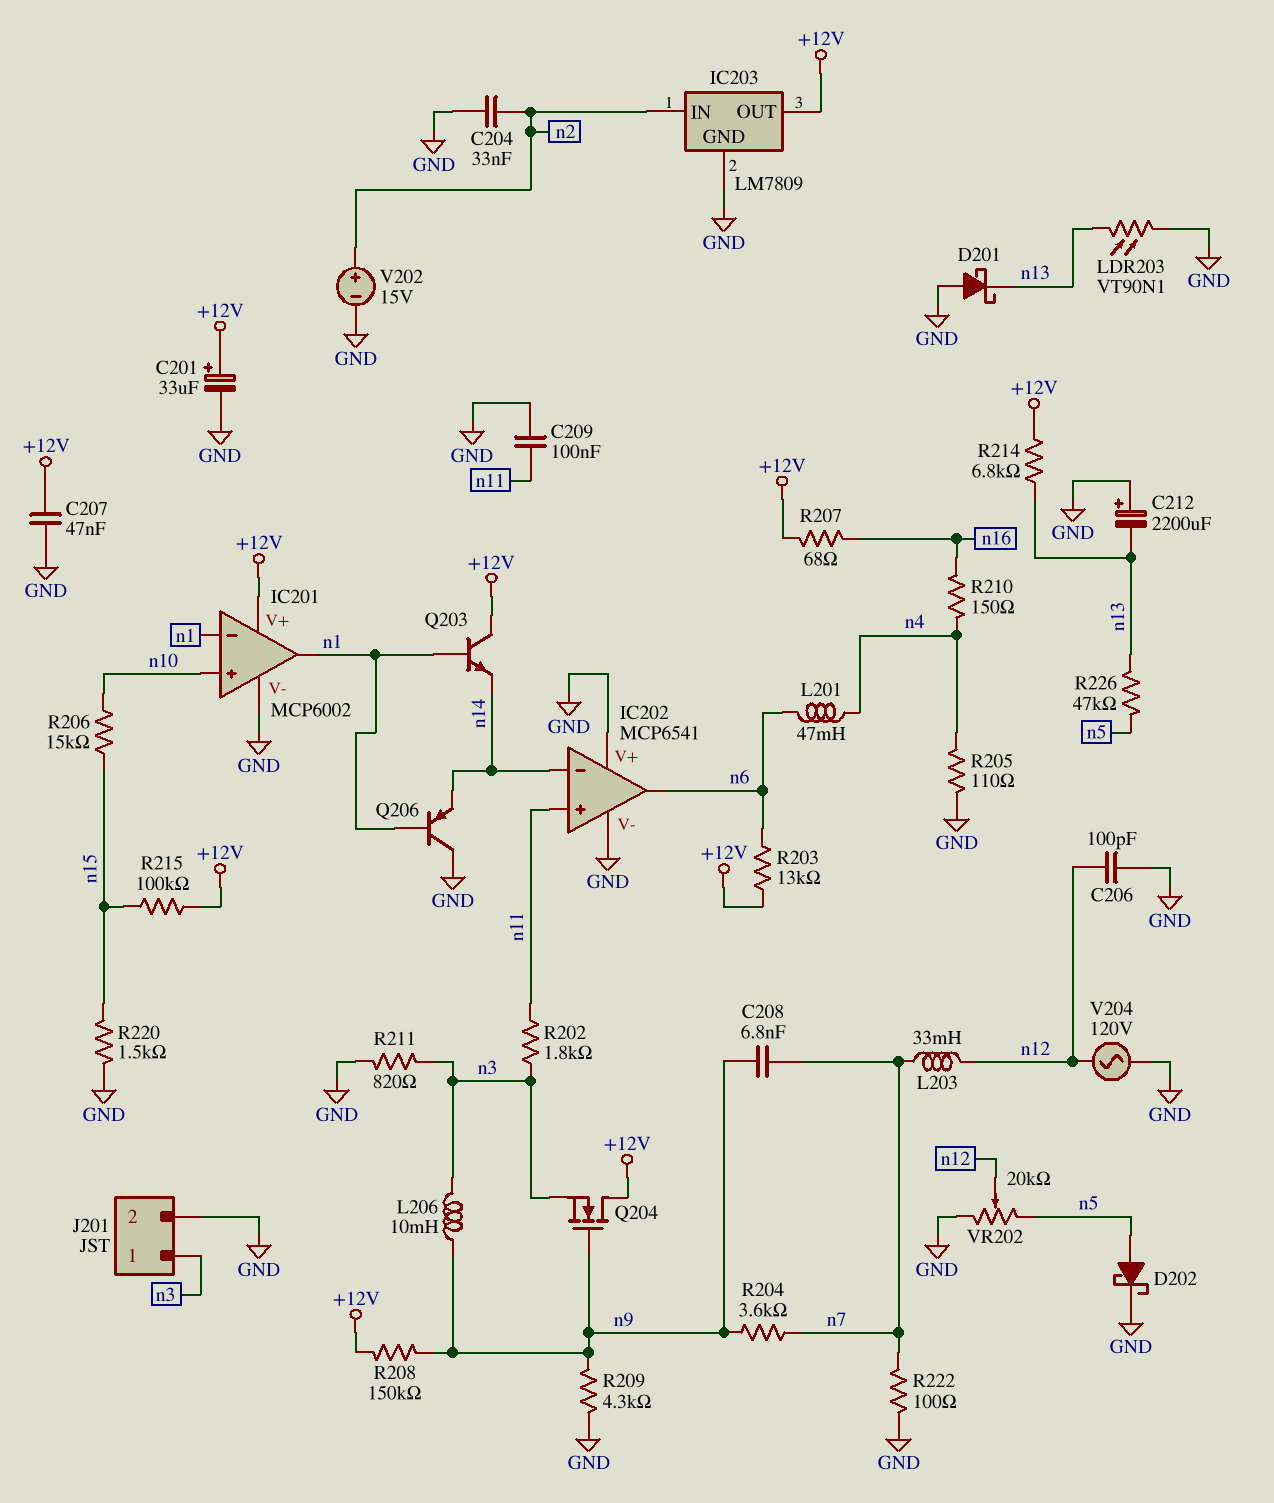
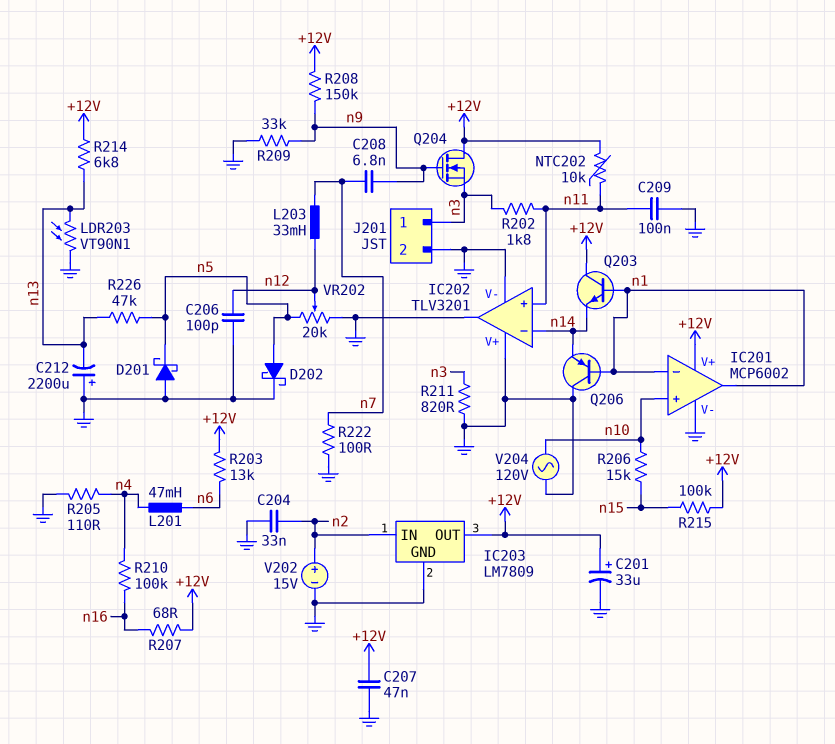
D201: schottky (A GND, K n13) -> schottky (A GND, K n5)
IC202: MCP6541 -> TLV3201
IC202 pin out: n6 -> GND
L206: 10mH (n3, n9) -> none
NTC202: none -> 10k (+12V, n11)
R204: 3.6k (n7, n9) -> none
R209: 4.3k (GND, n9) -> 33k (GND, n9)
R210: 150 (n4, n16) -> 100k (n4, n16)
R220: 1.5k (GND, n15) -> none
V204: AC 120V (GND, n12) -> AC 120V (GND, n10)

